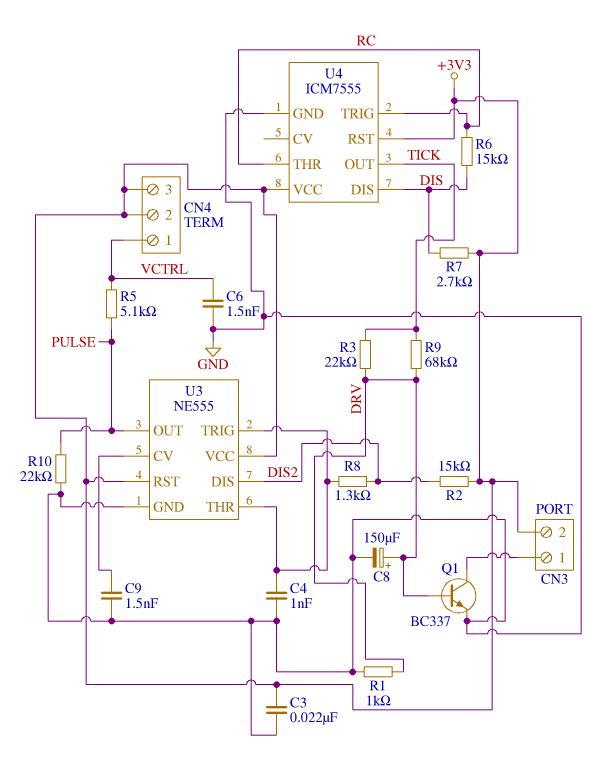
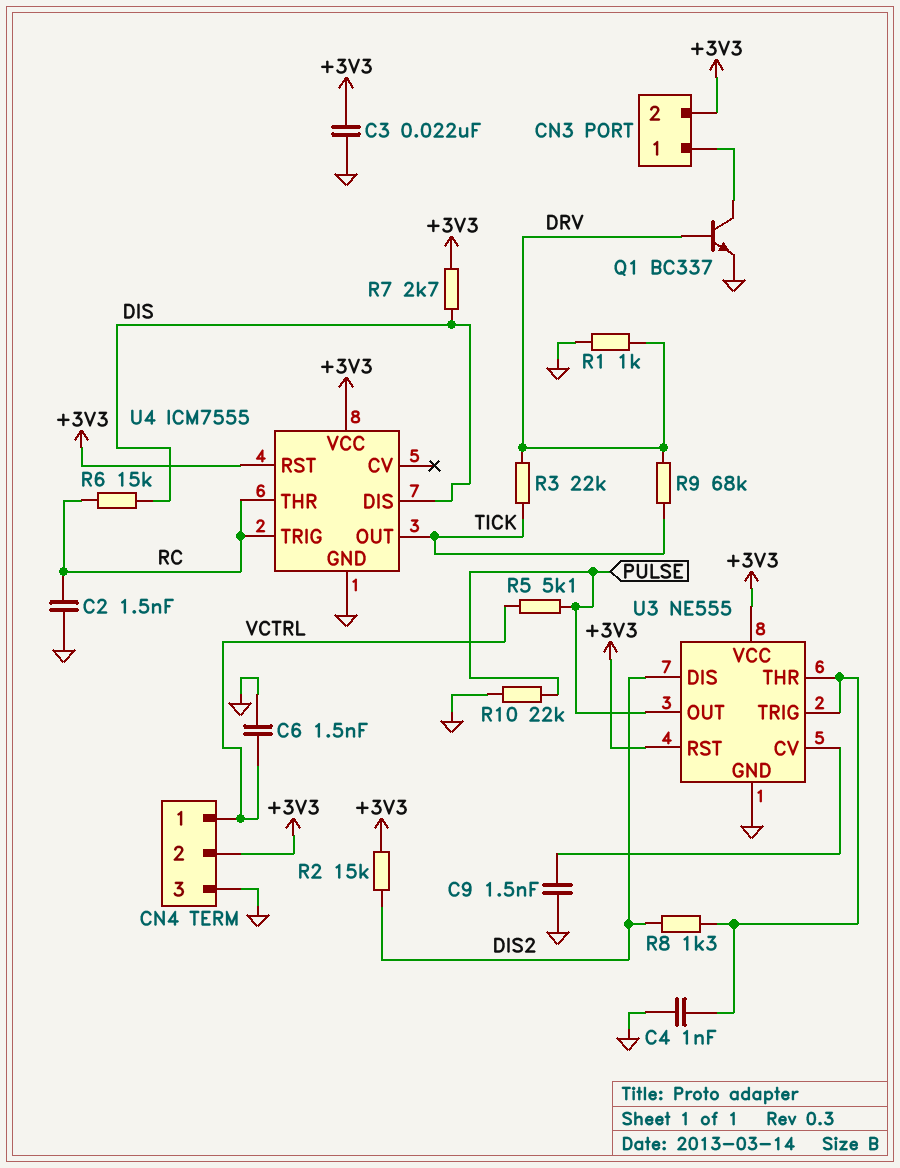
C2: none -> 1.5nF (GND, RC)
C8: 150uF (plus DRV, minus GND) -> none
CN4 pin 3: +3V3 -> GND

